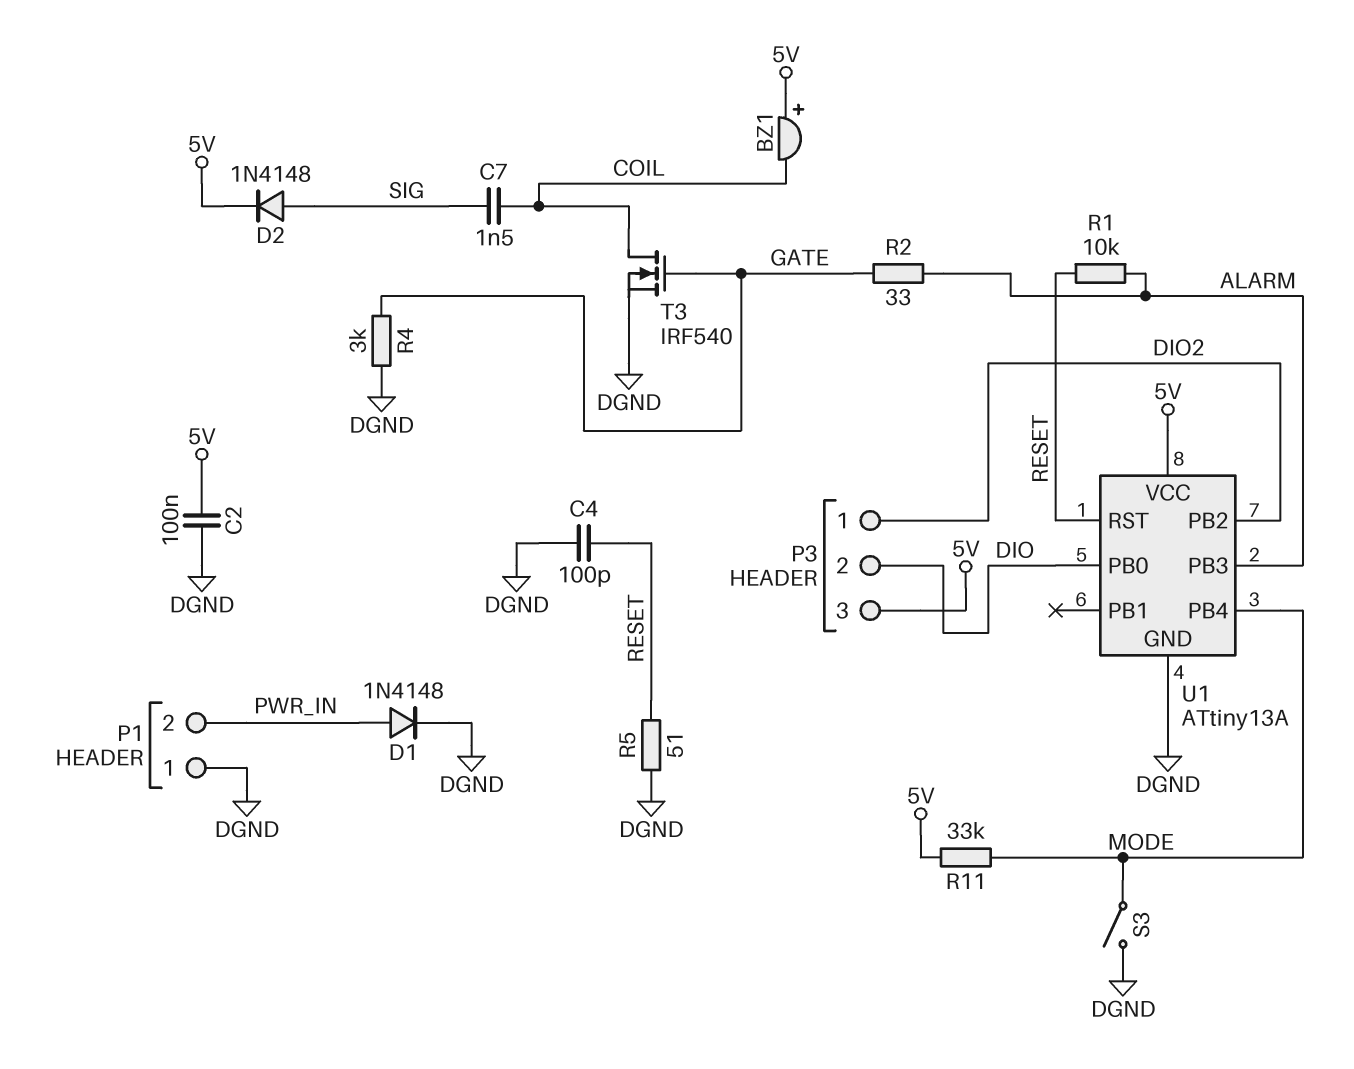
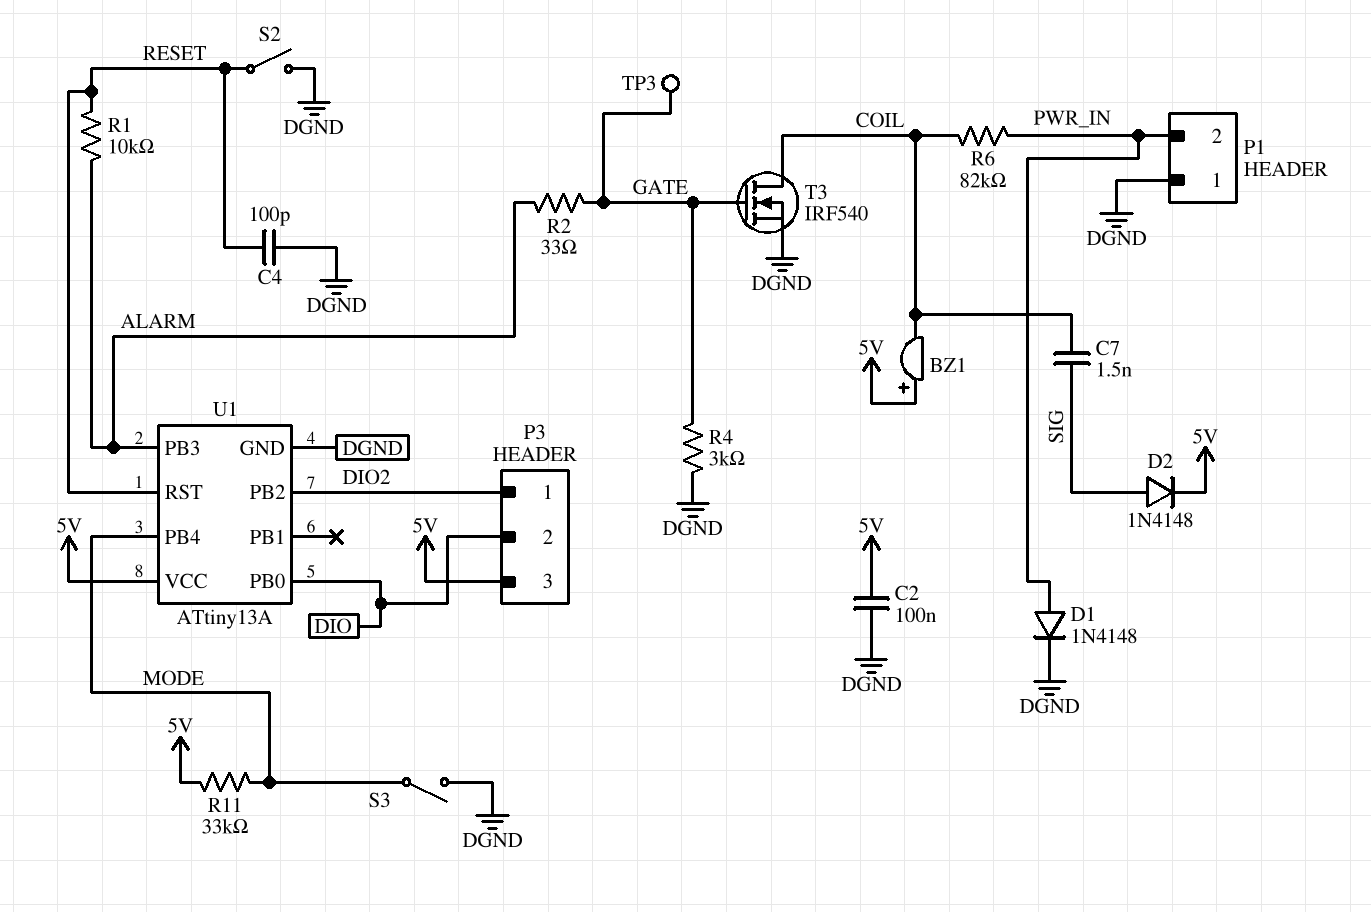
R5: 51 (DGND, RESET) -> none
R6: none -> 82k (COIL, PWR_IN)
S2: none -> switch (DGND, RESET)
TP3: none -> test point (GATE)

